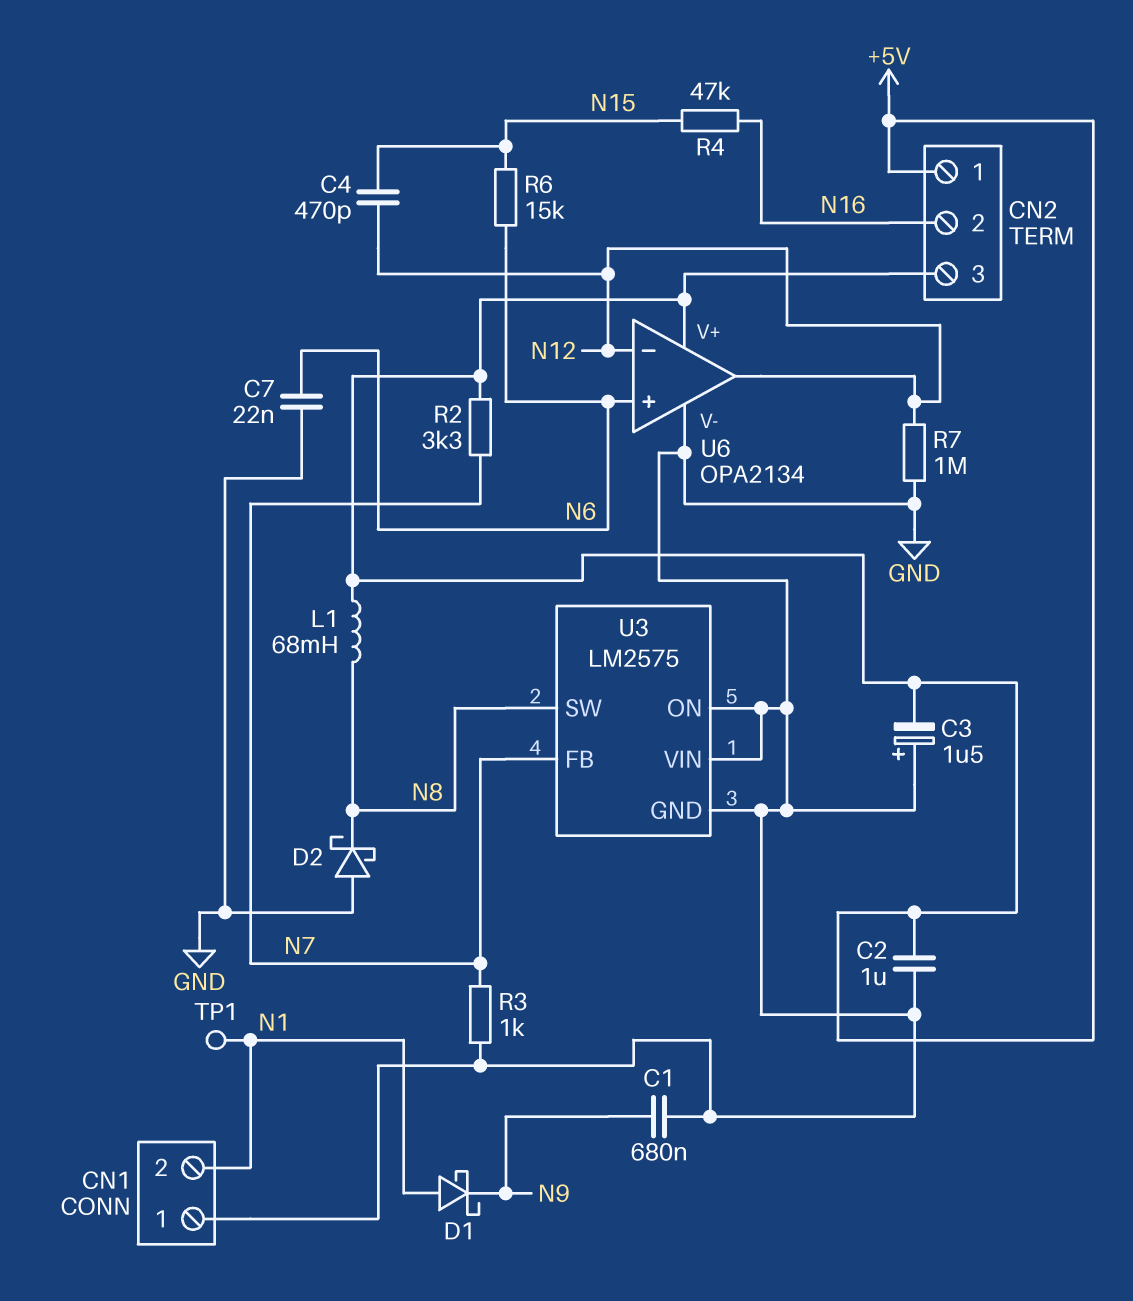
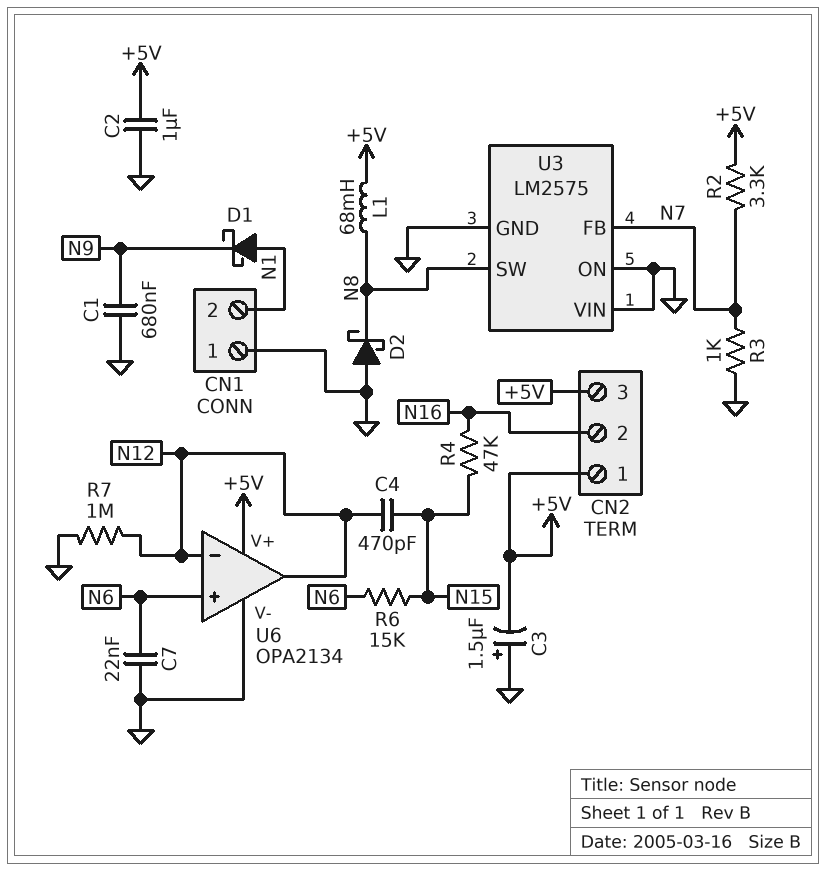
TP1: test point (N1) -> none

